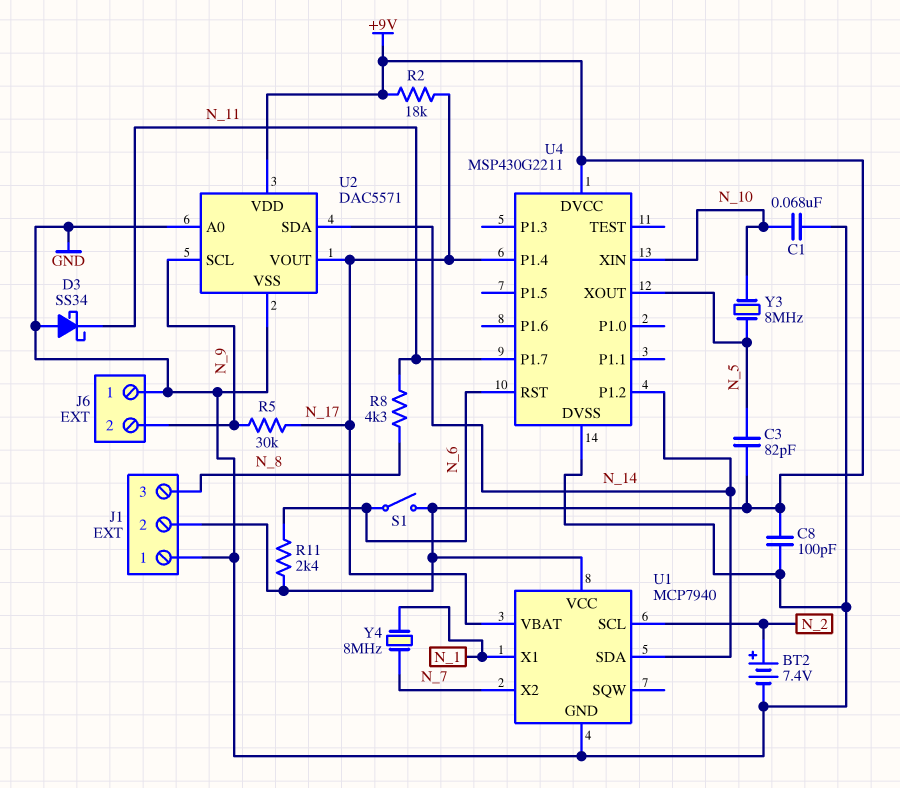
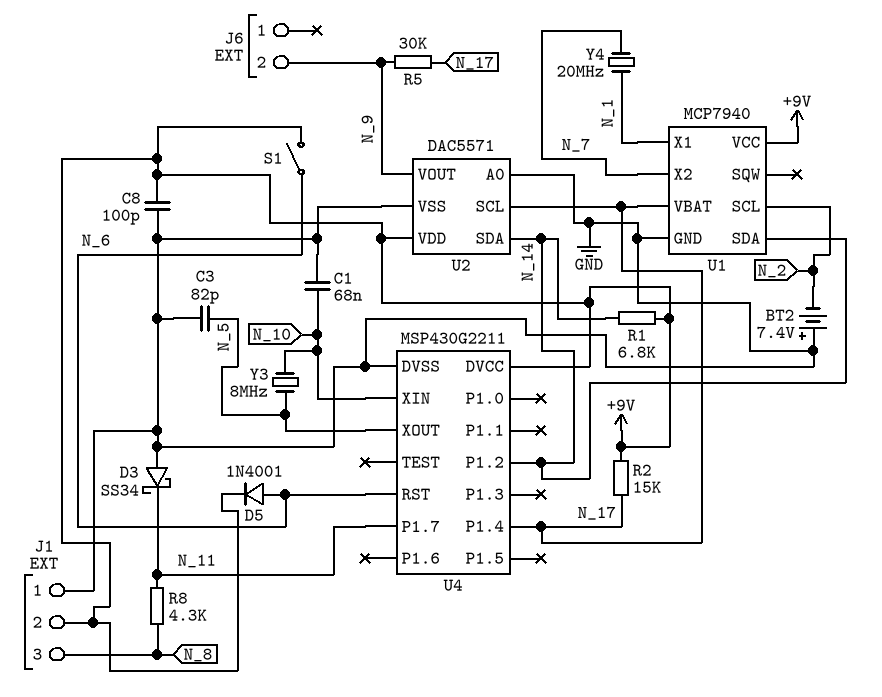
BT2: 7.4V (plus N_2, minus GND) -> 7.4V (plus GND, minus N_2)
C3: 82pF (+9V, N_5) -> 82pF (GND, N_5)
D5: none -> diode 1N4001 (A N_6, K +9V)
J6 pin 1: GND -> none
R1: none -> 6.8k (+9V, N_14)
R2: 18k (+9V, N_17) -> 15k (+9V, N_17)
R11: 2.4k (+9V, N_6) -> none
U2 pin SCL: N_9 -> N_17
U2 pin VOUT: N_17 -> N_9
Y4: 8MHz (N_1, N_7) -> 20MHz (N_1, N_7)

